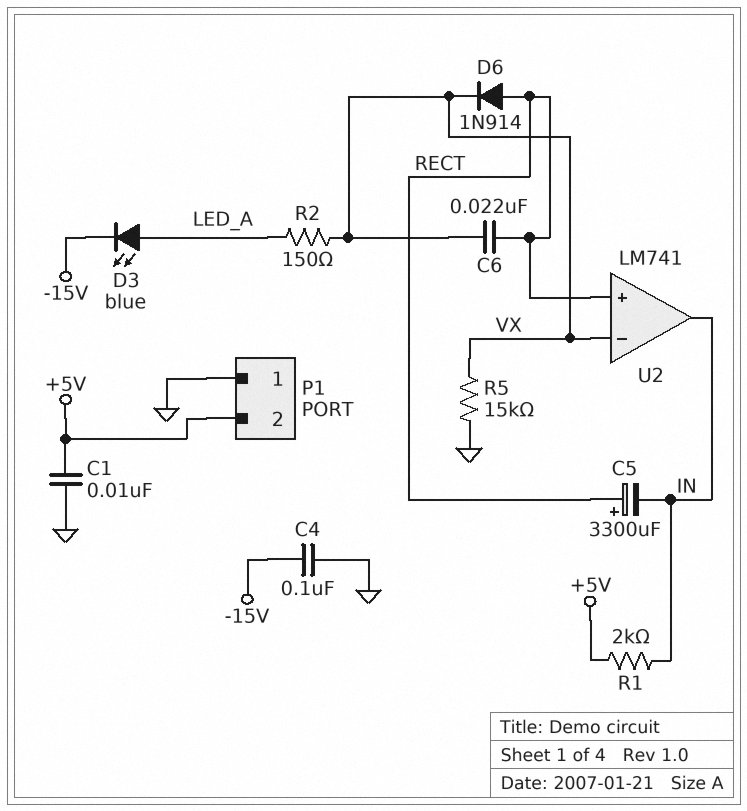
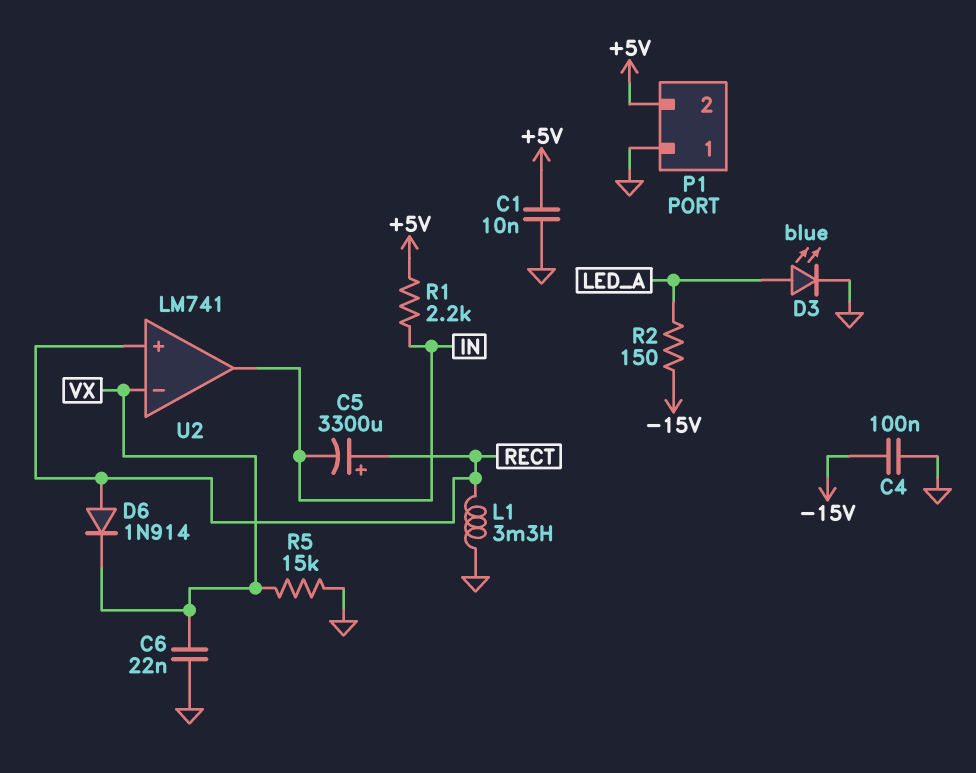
C6: 22nF (RECT, VX) -> 22nF (GND, VX)
D3: LED blue (A LED_A, K -15V) -> LED blue (A LED_A, K GND)
L1: none -> 3.3mH (GND, RECT)
R1: 2k (+5V, IN) -> 2.2k (+5V, IN)
R2: 150 (LED_A, VX) -> 150 (-15V, LED_A)

